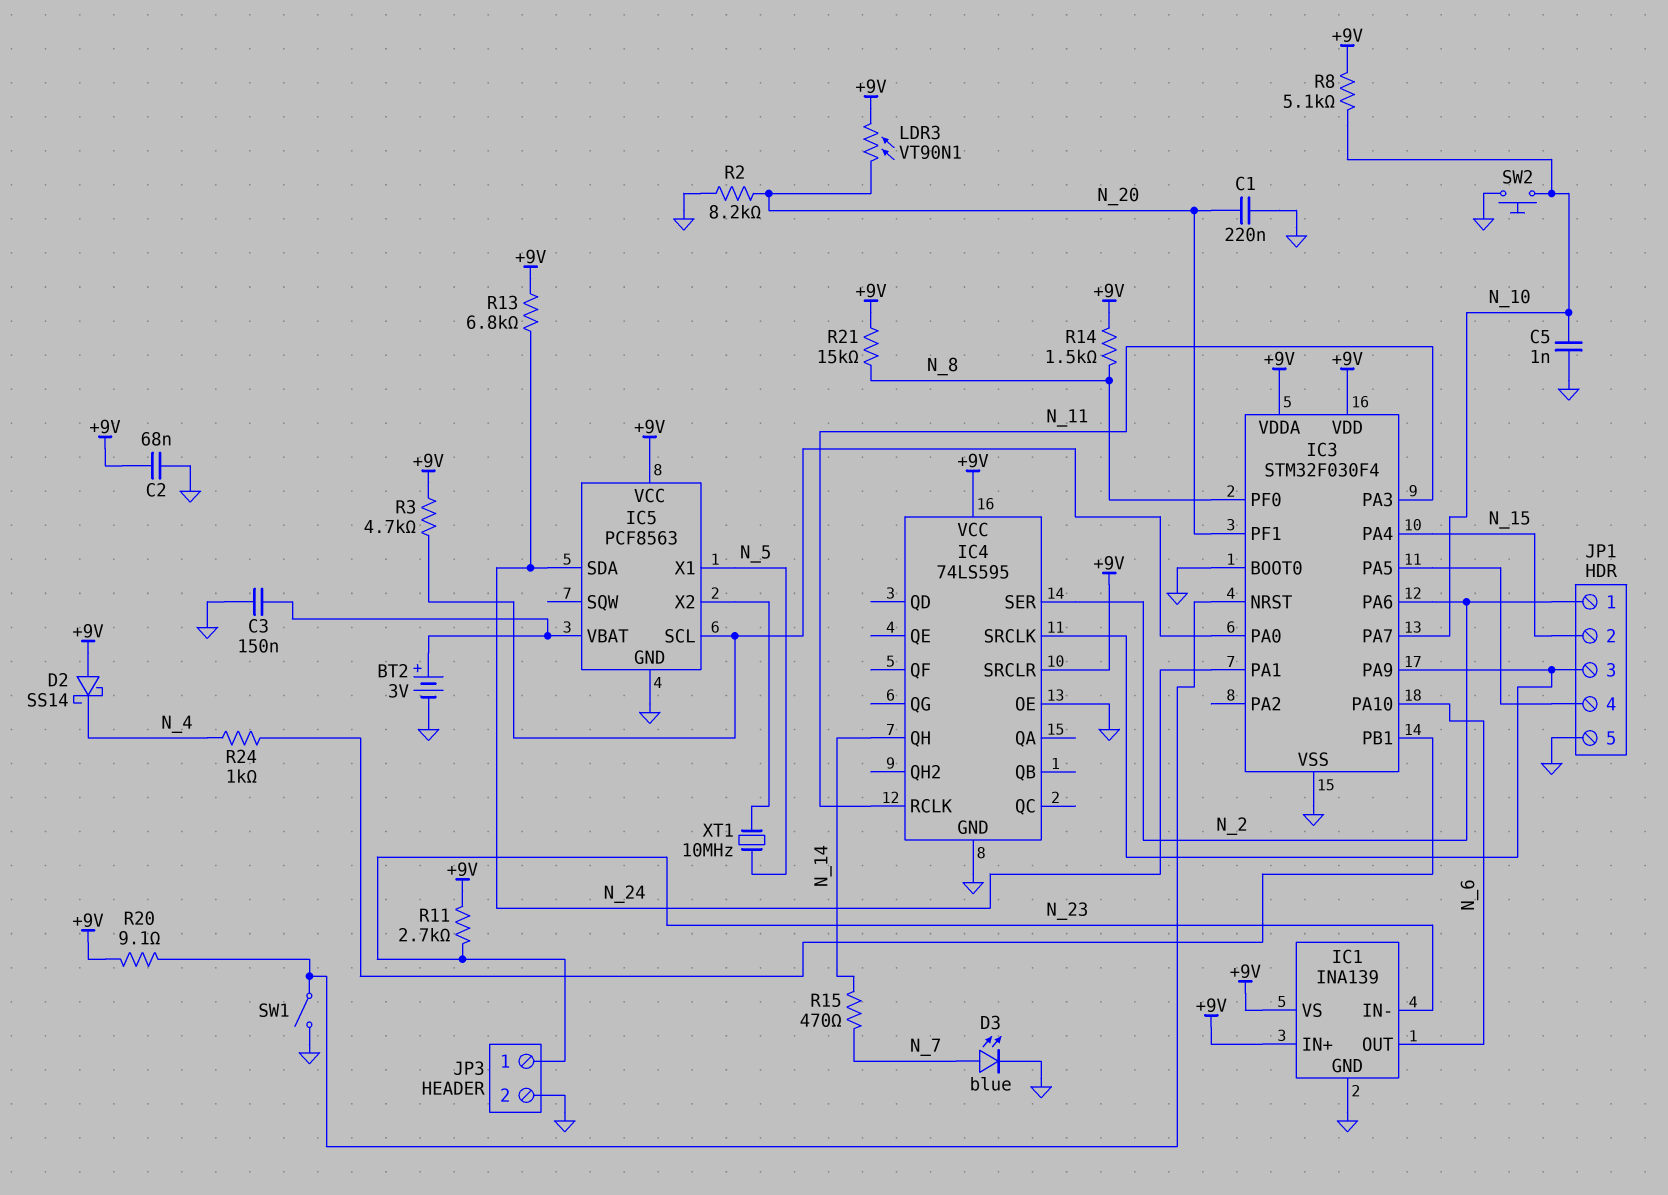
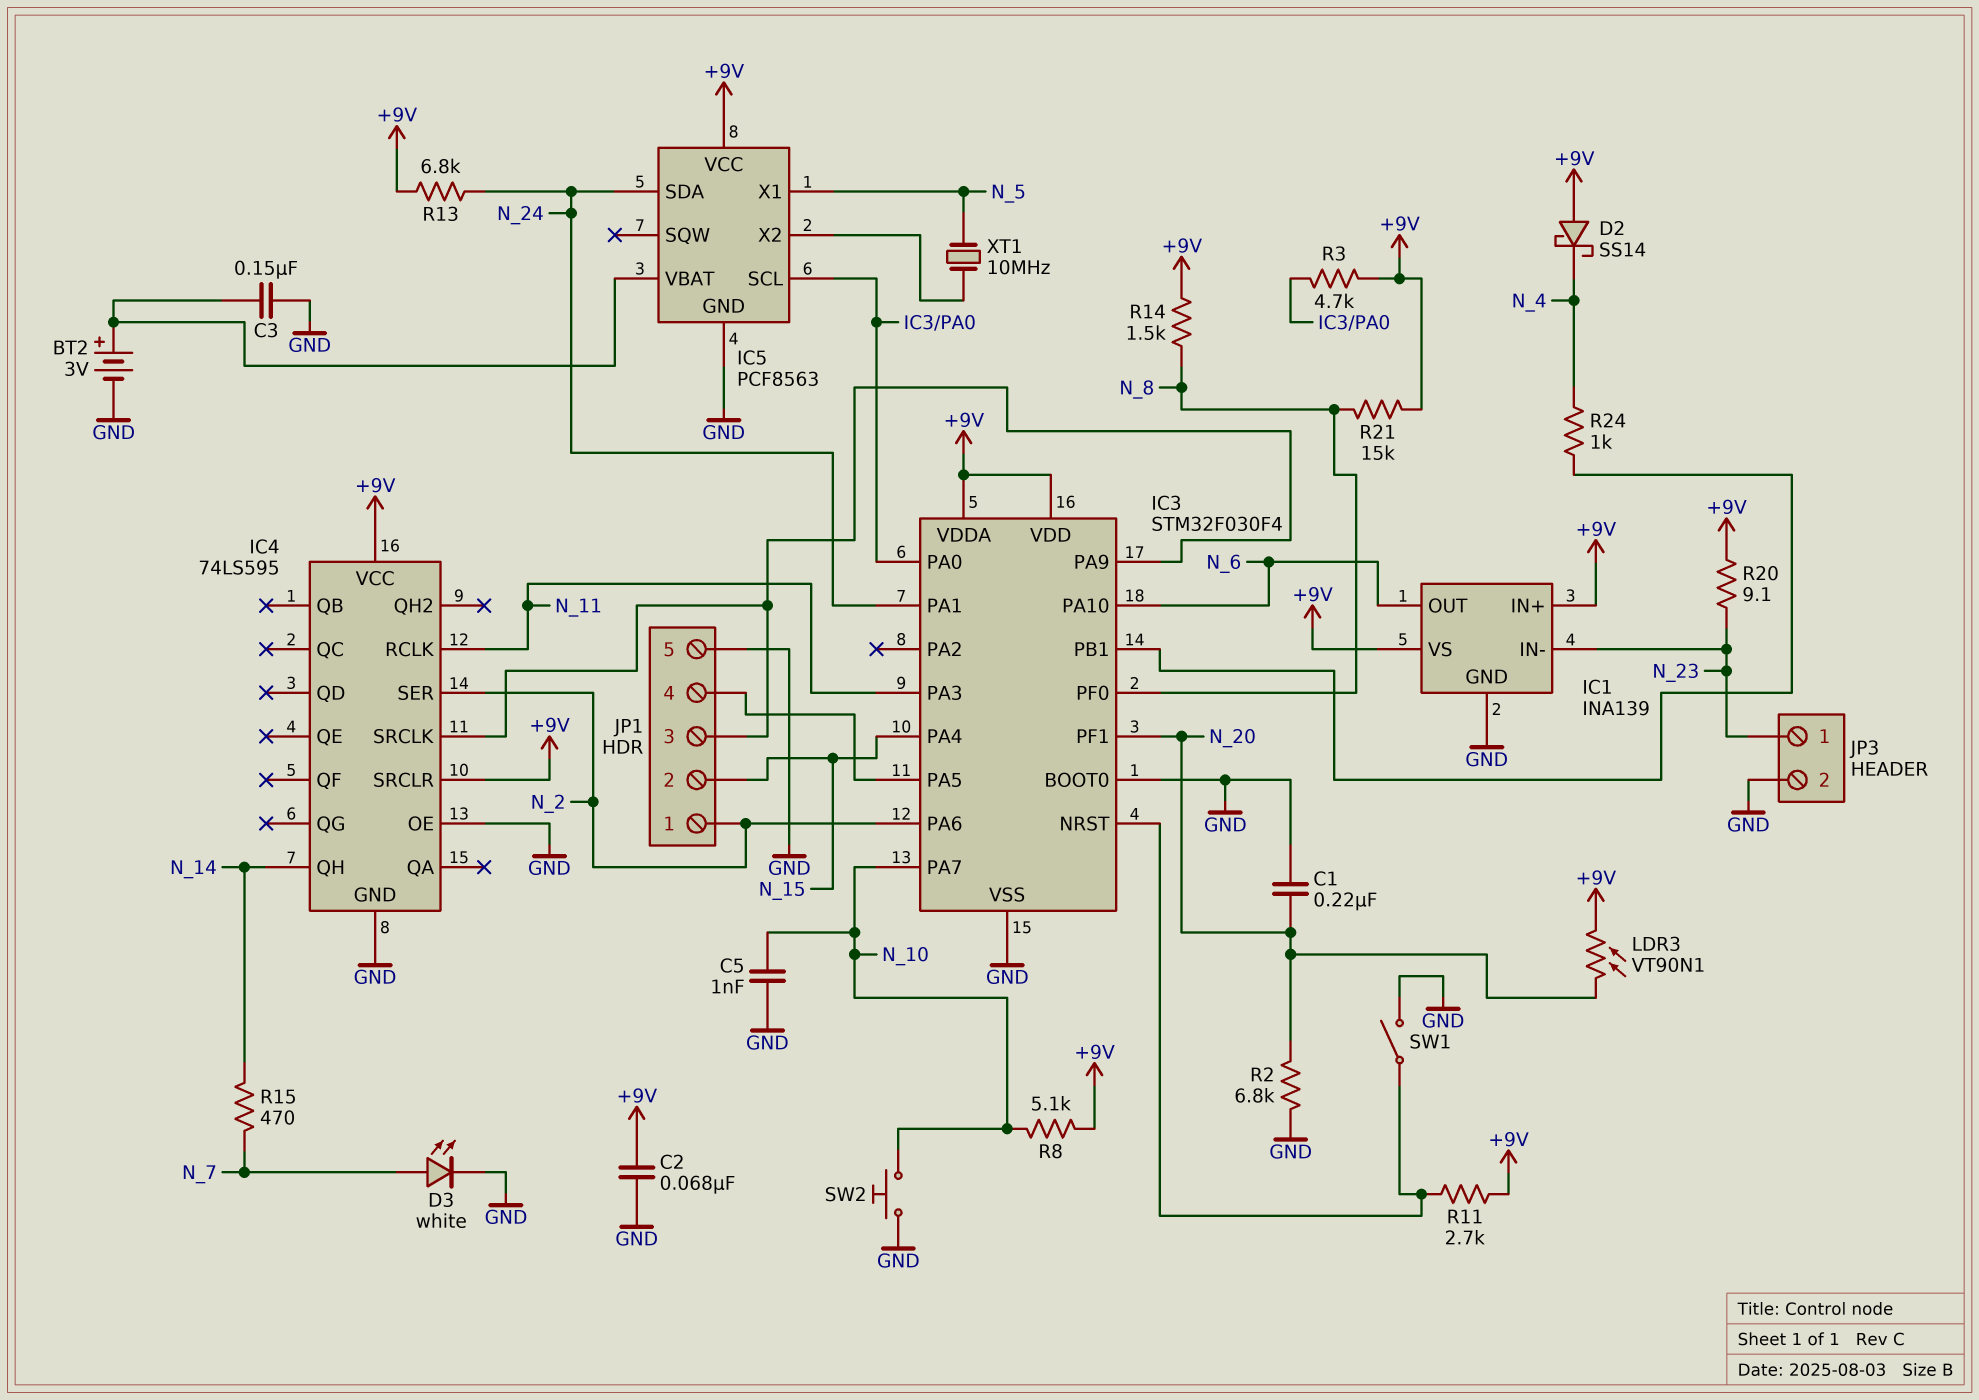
D3: LED blue (A N_7, K GND) -> LED white (A N_7, K GND)
R2: 8.2k (GND, N_20) -> 6.8k (GND, N_20)
R11: 2.7k (+9V, N_23) -> 2.7k (+9V, IC3/NRST)
R20: 9.1 (+9V, IC3/NRST) -> 9.1 (+9V, N_23)

